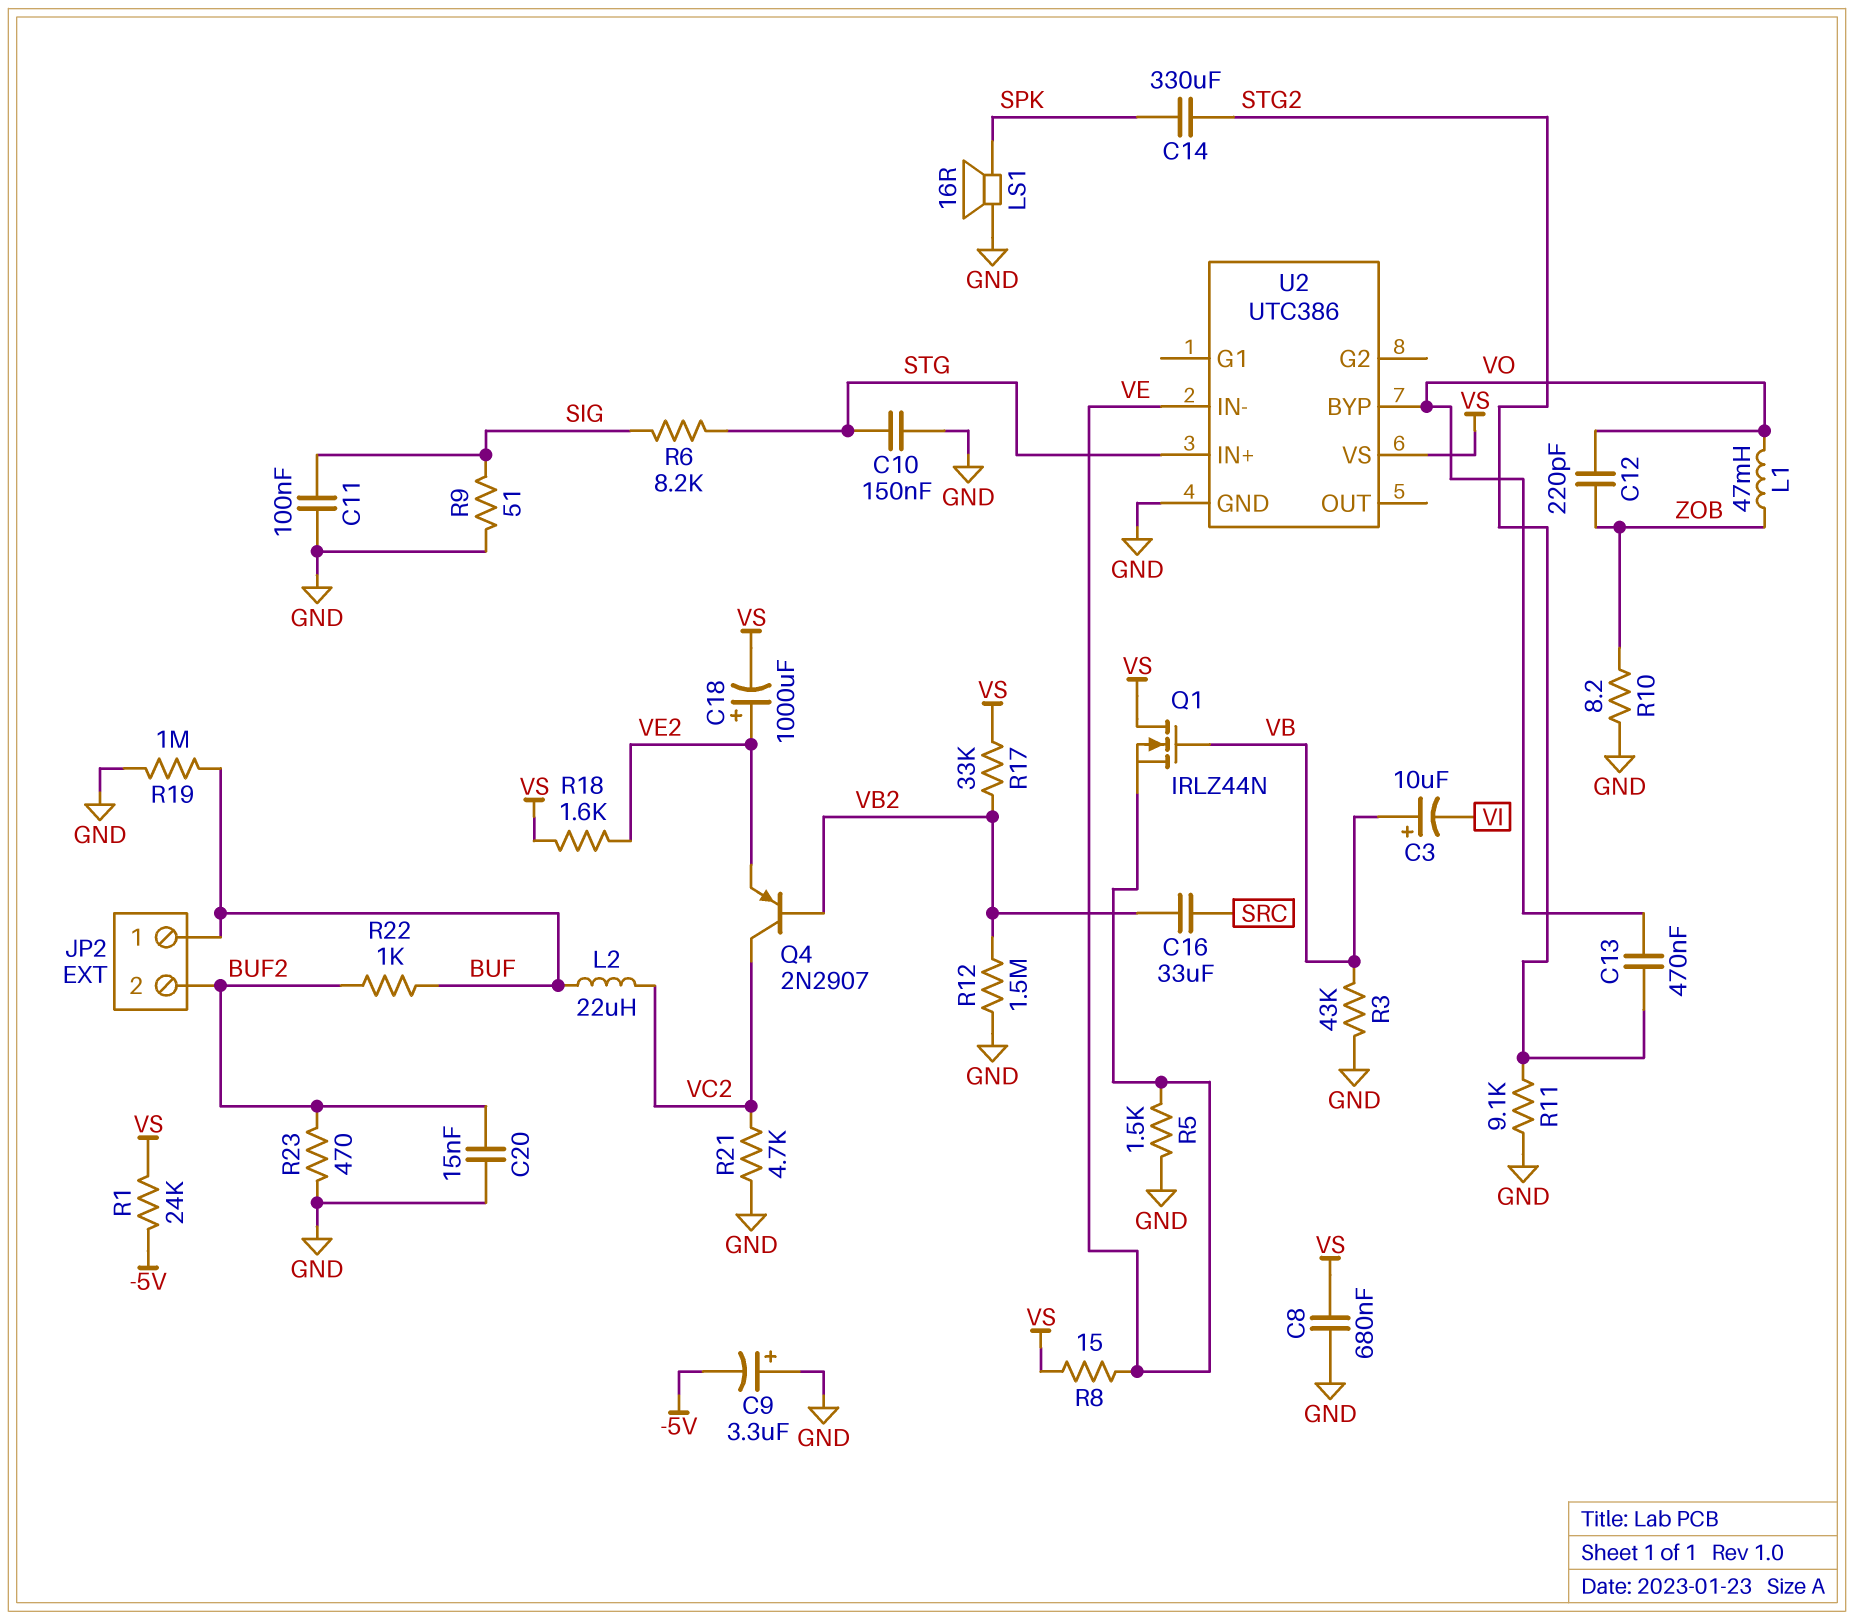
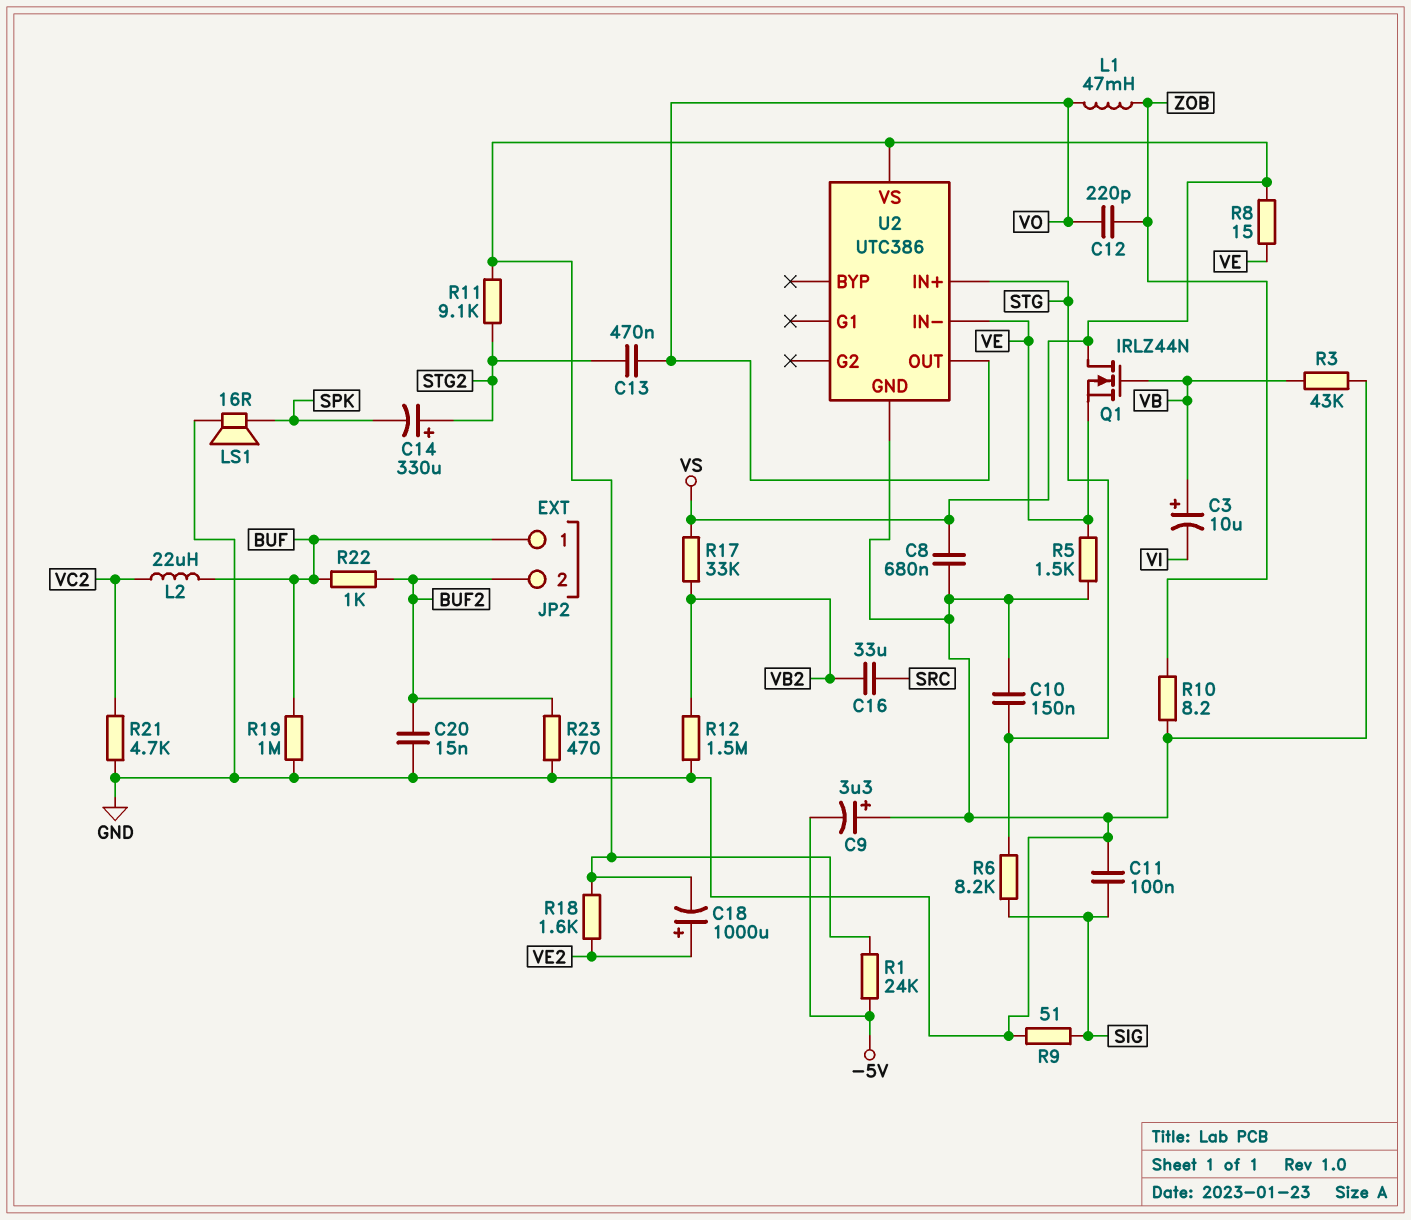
C14: 330uF (SPK, STG2) -> 330uF (plus STG2, minus SPK)
Q4: PNP 2N2907 (B VB2, C VC2, E VE2) -> none
R11: 9.1k (GND, STG2) -> 9.1k (STG2, VS)
U2 pin BYP: VO -> none
U2 pin OUT: none -> VO

